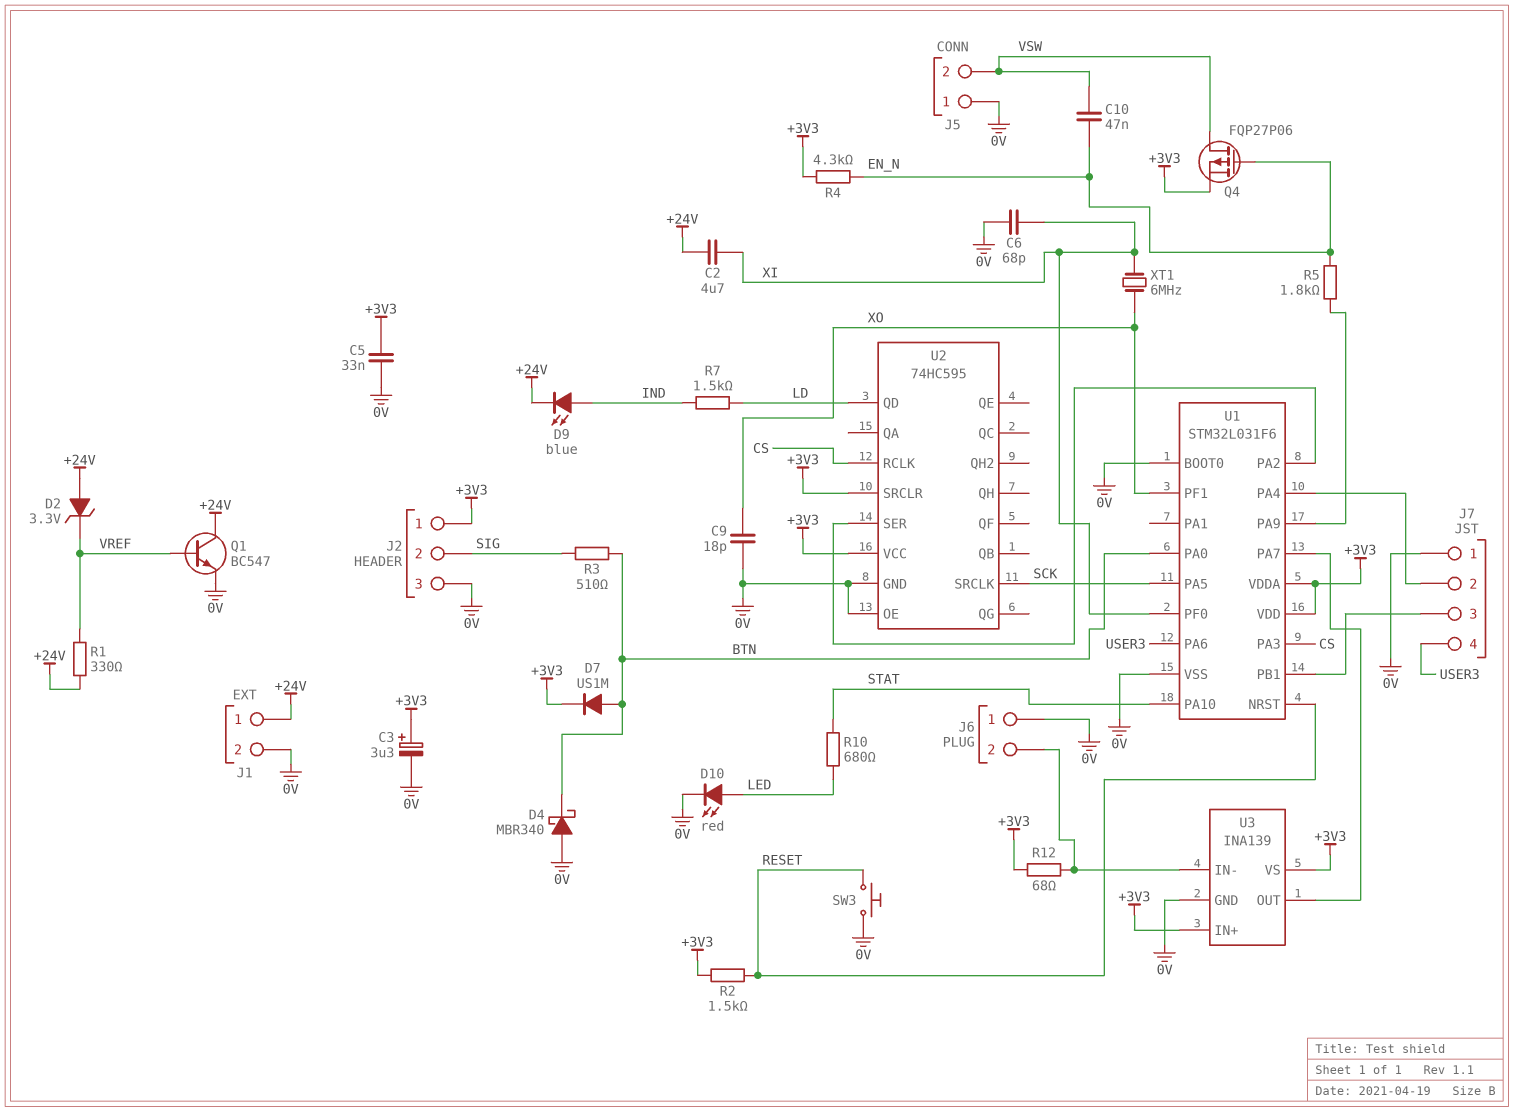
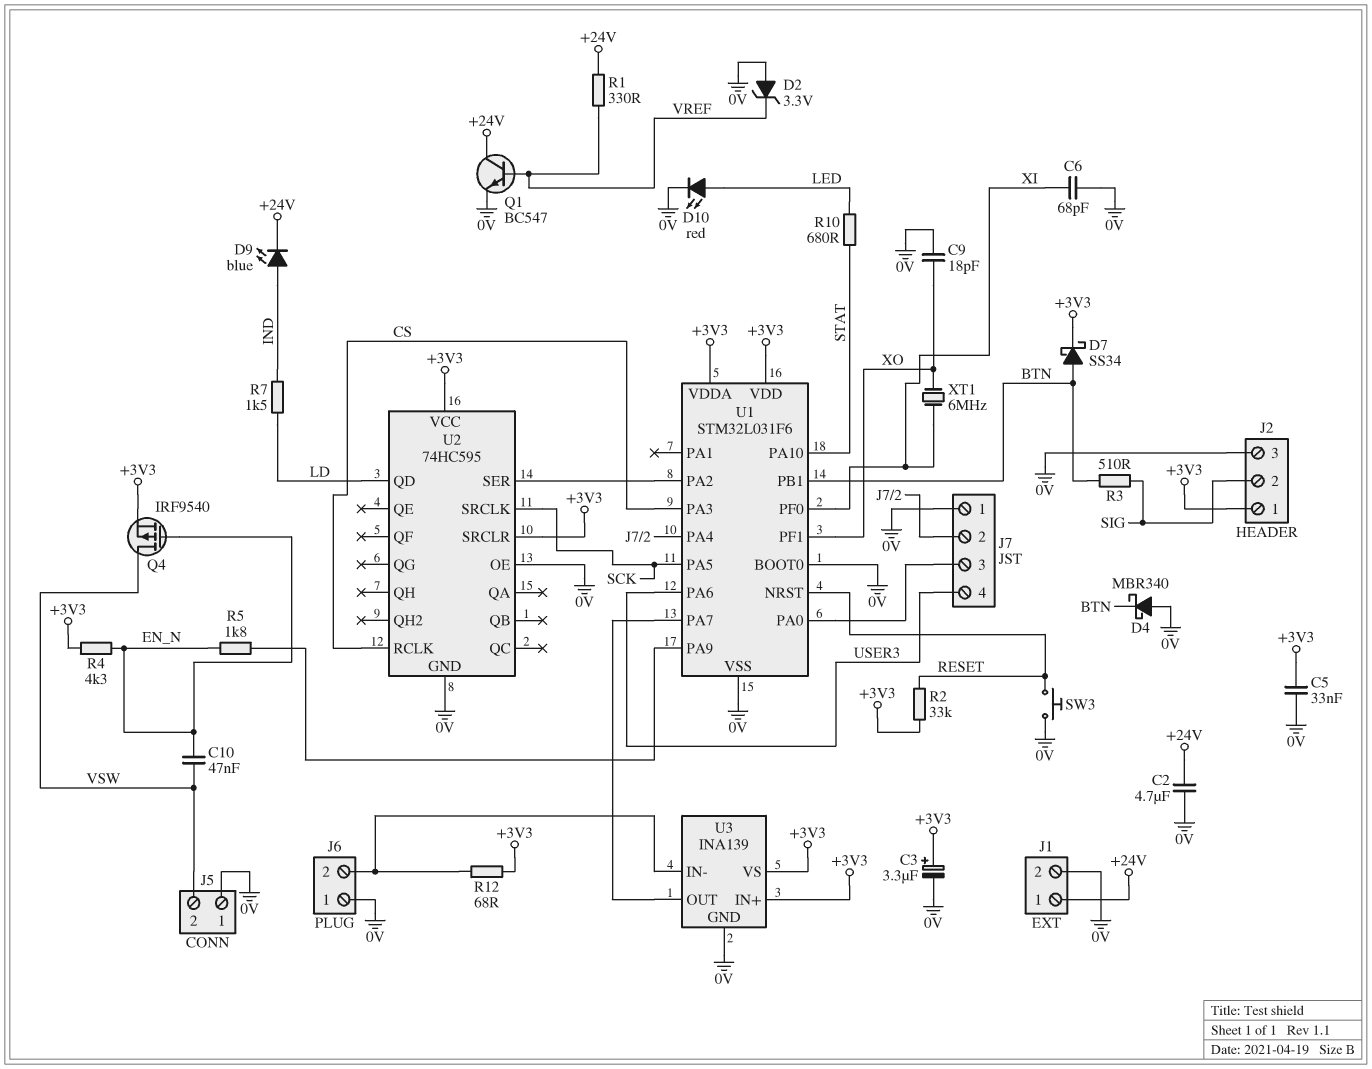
C2: 4.7uF (+24V, XI) -> 4.7uF (+24V, 0V)
D2: zener 3.3V (A +24V, K VREF) -> zener 3.3V (A 0V, K VREF)
D7: diode US1M (A BTN, K +3V3) -> schottky SS34 (A BTN, K +3V3)
Q4: PMOS FQP27P06 (G EN_N, D VSW, S +3V3) -> PMOS IRF9540 (G EN_N, D VSW, S +3V3)
R2: 1.5k (+3V3, RESET) -> 33k (+3V3, RESET)
U1 pin PA0: BTN -> J7/3
U1 pin PB1: J7/3 -> BTN

